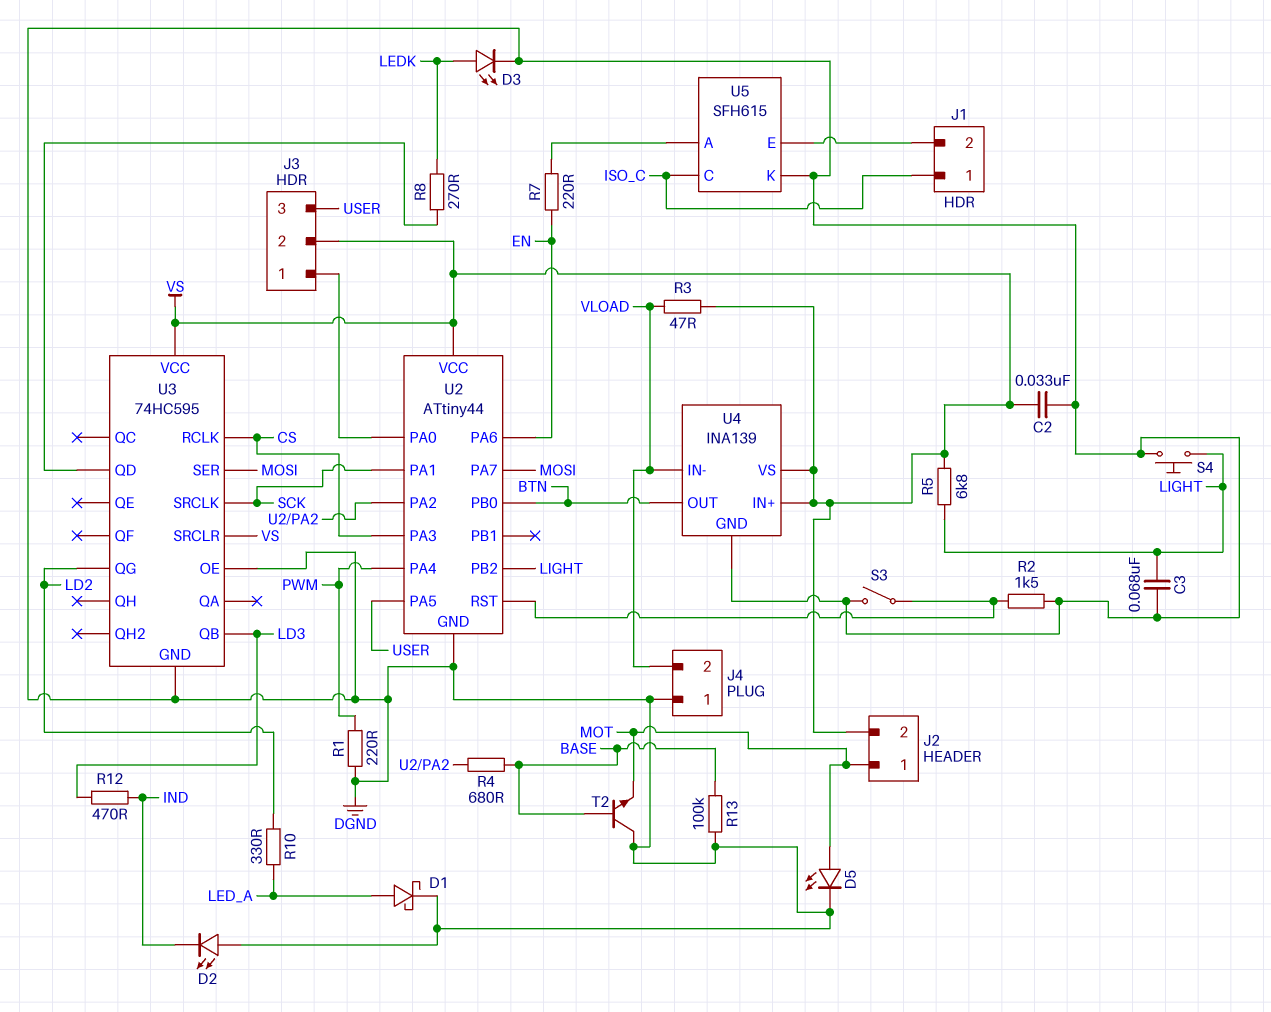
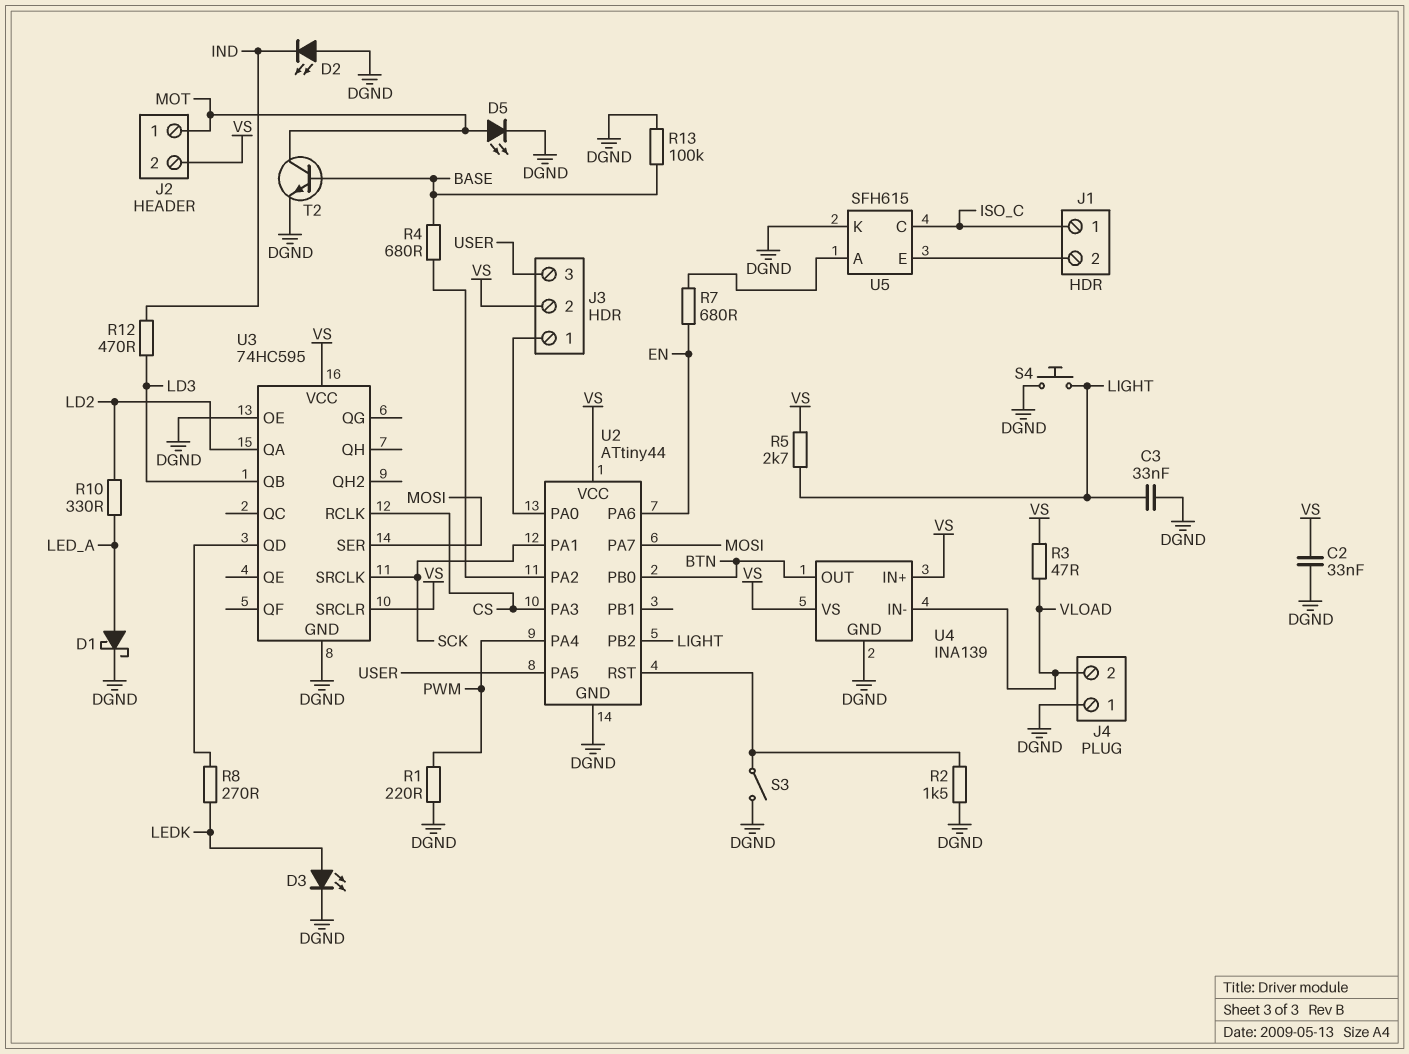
C3: 68nF (DGND, LIGHT) -> 33nF (DGND, LIGHT)
R5: 6.8k (LIGHT, VS) -> 2.7k (LIGHT, VS)
R7: 220 (EN, U5/A) -> 680 (EN, U5/A)
T2: NPN (B BASE, C DGND, E MOT) -> NPN (B BASE, C MOT, E DGND)
U3 pin QA: none -> LD2
U3 pin QG: LD2 -> none

